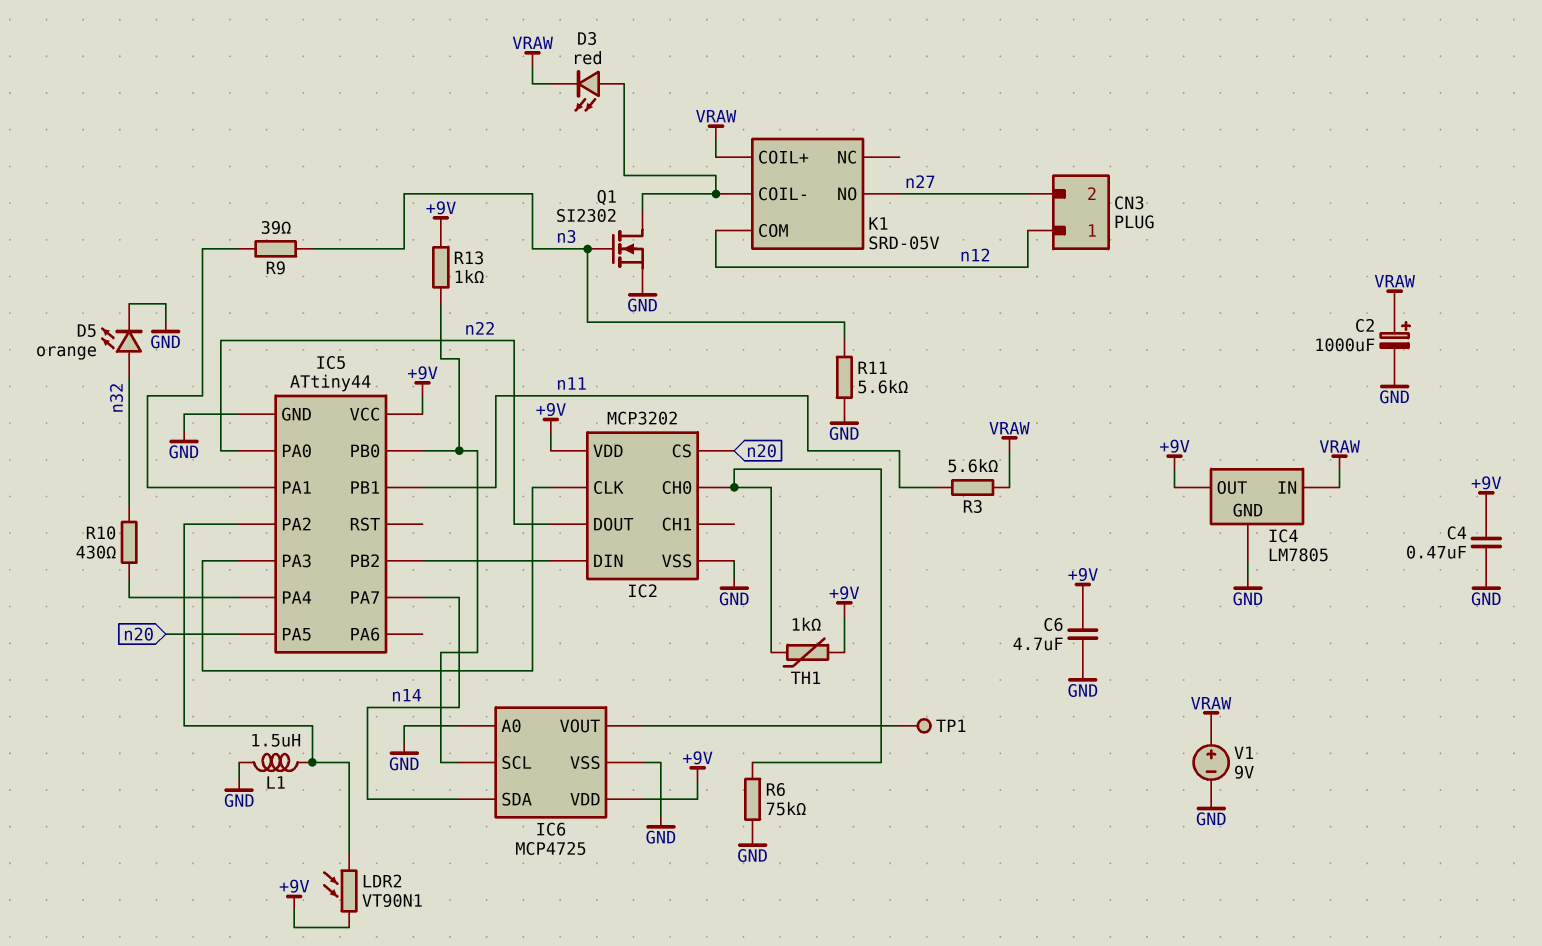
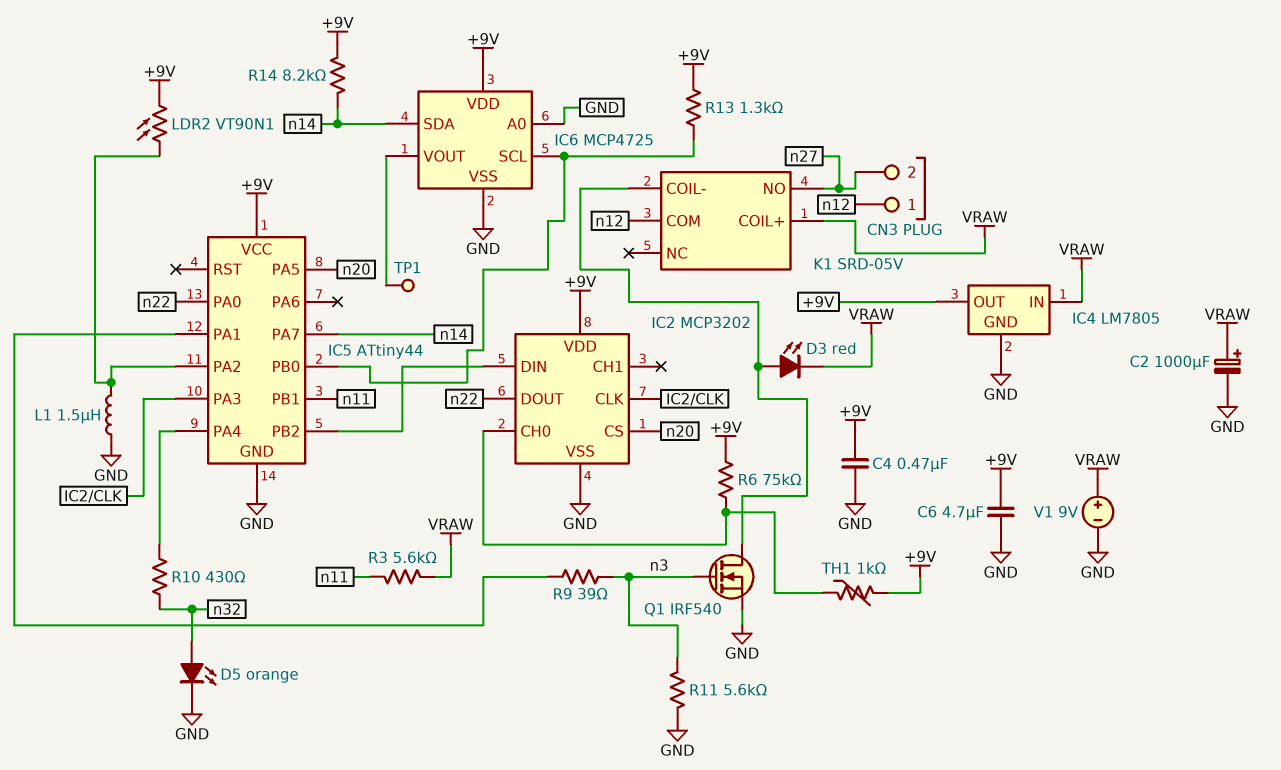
Q1: NMOS SI2302 (G n3, D K1/COIL-, S GND) -> NMOS IRF540 (G n3, D K1/COIL-, S GND)
R6: 75k (GND, IC2/CH0) -> 75k (+9V, IC2/CH0)
R13: 1k (+9V, IC5/PB0) -> 1.3k (+9V, IC5/PB0)
R14: none -> 8.2k (+9V, n14)

